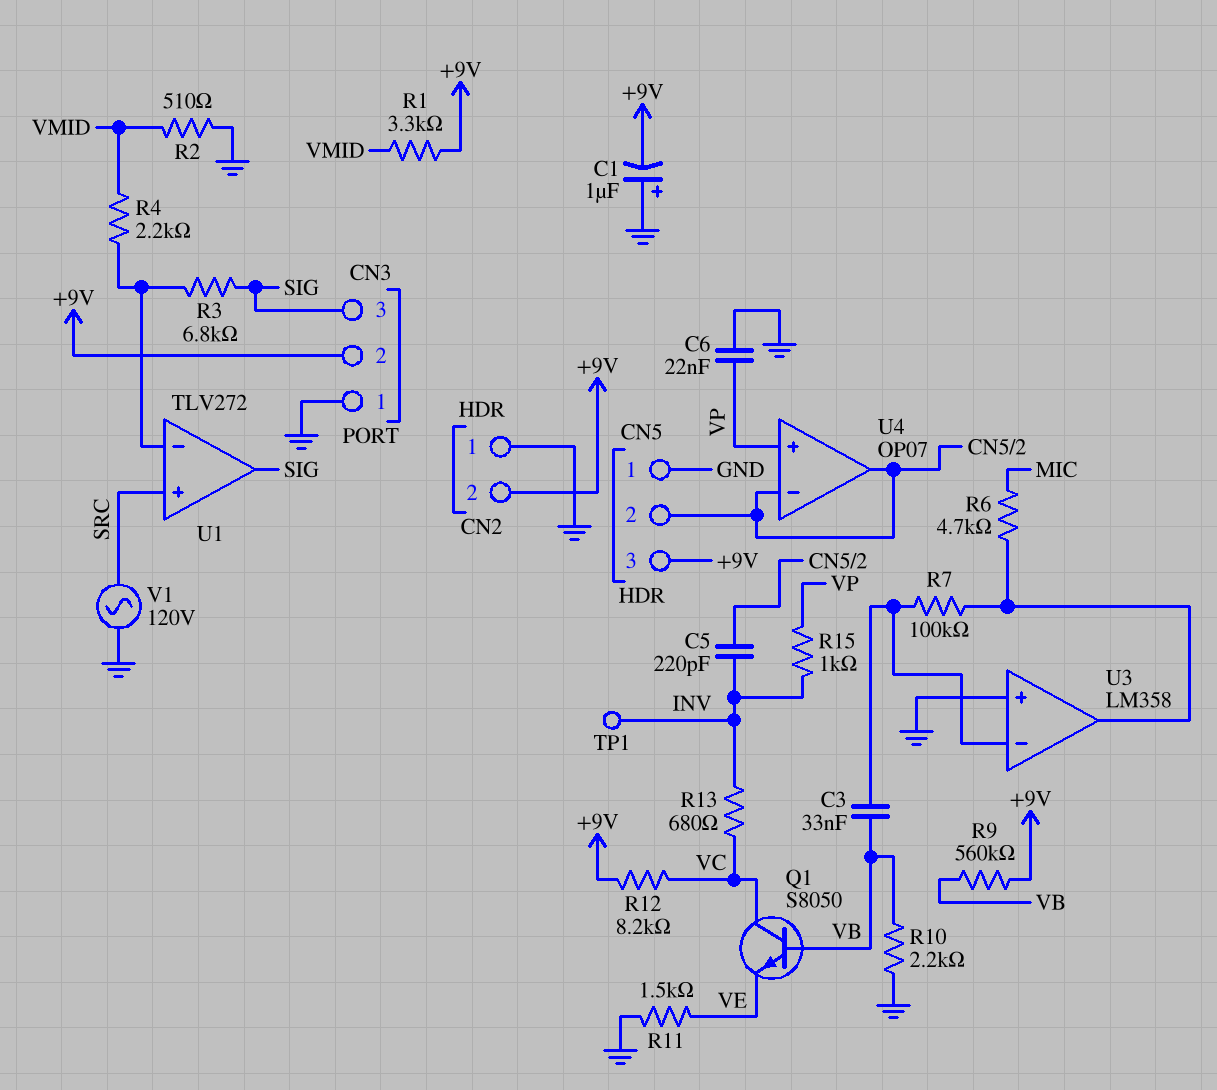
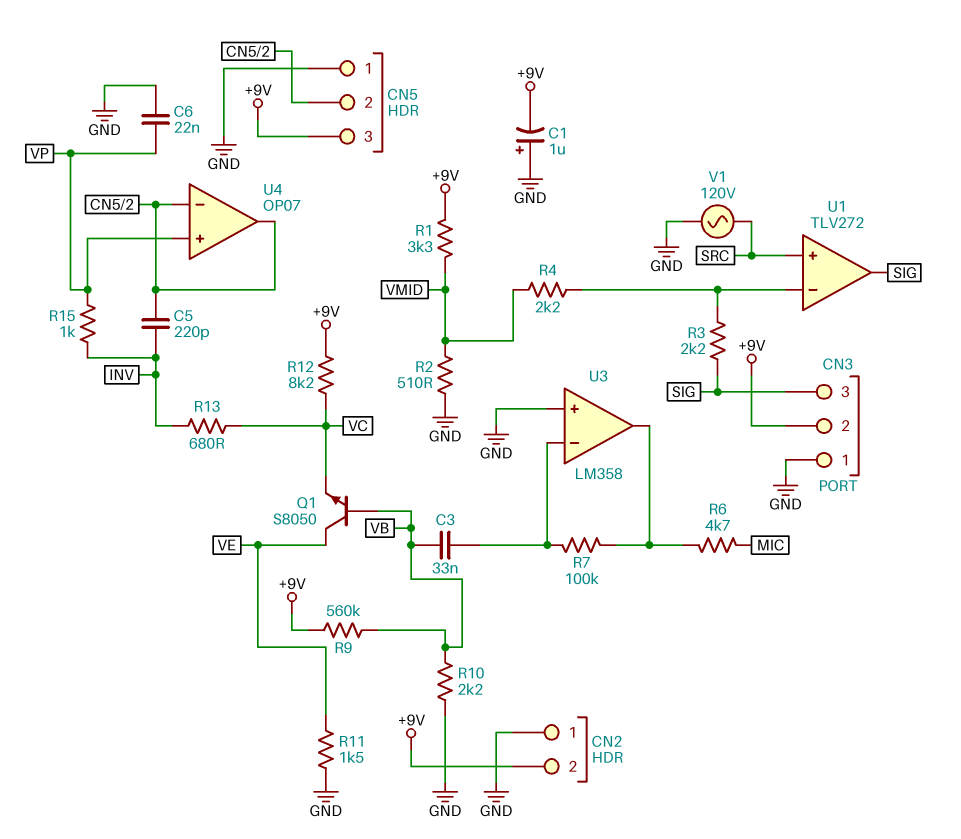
Q1: NPN S8050 (B VB, C VC, E VE) -> NPN S8050 (B VB, C VE, E VC)
R3: 6.8k (SIG, U1/in-) -> 2.2k (SIG, U1/in-)
TP1: test point (INV) -> none

